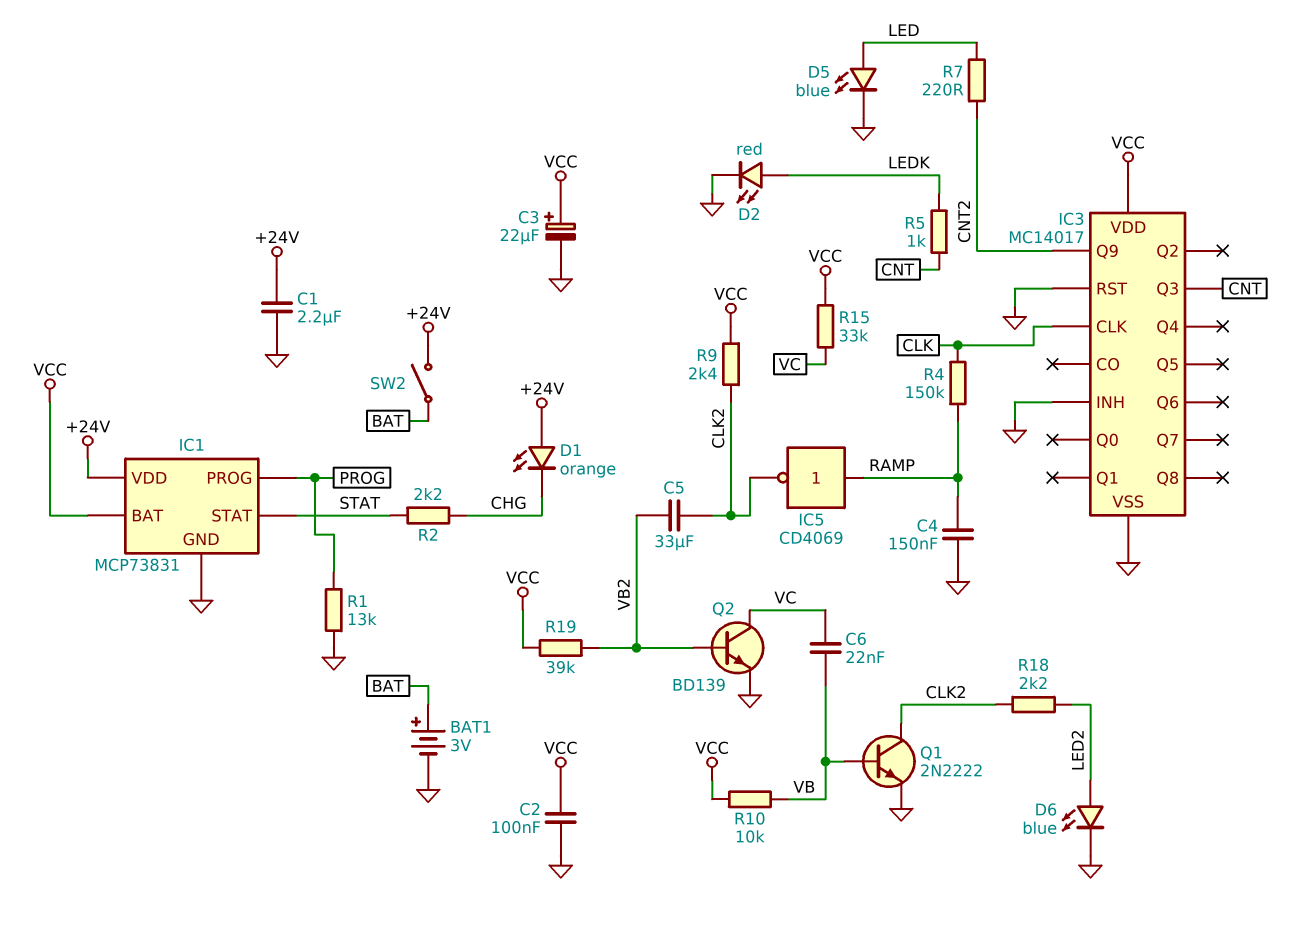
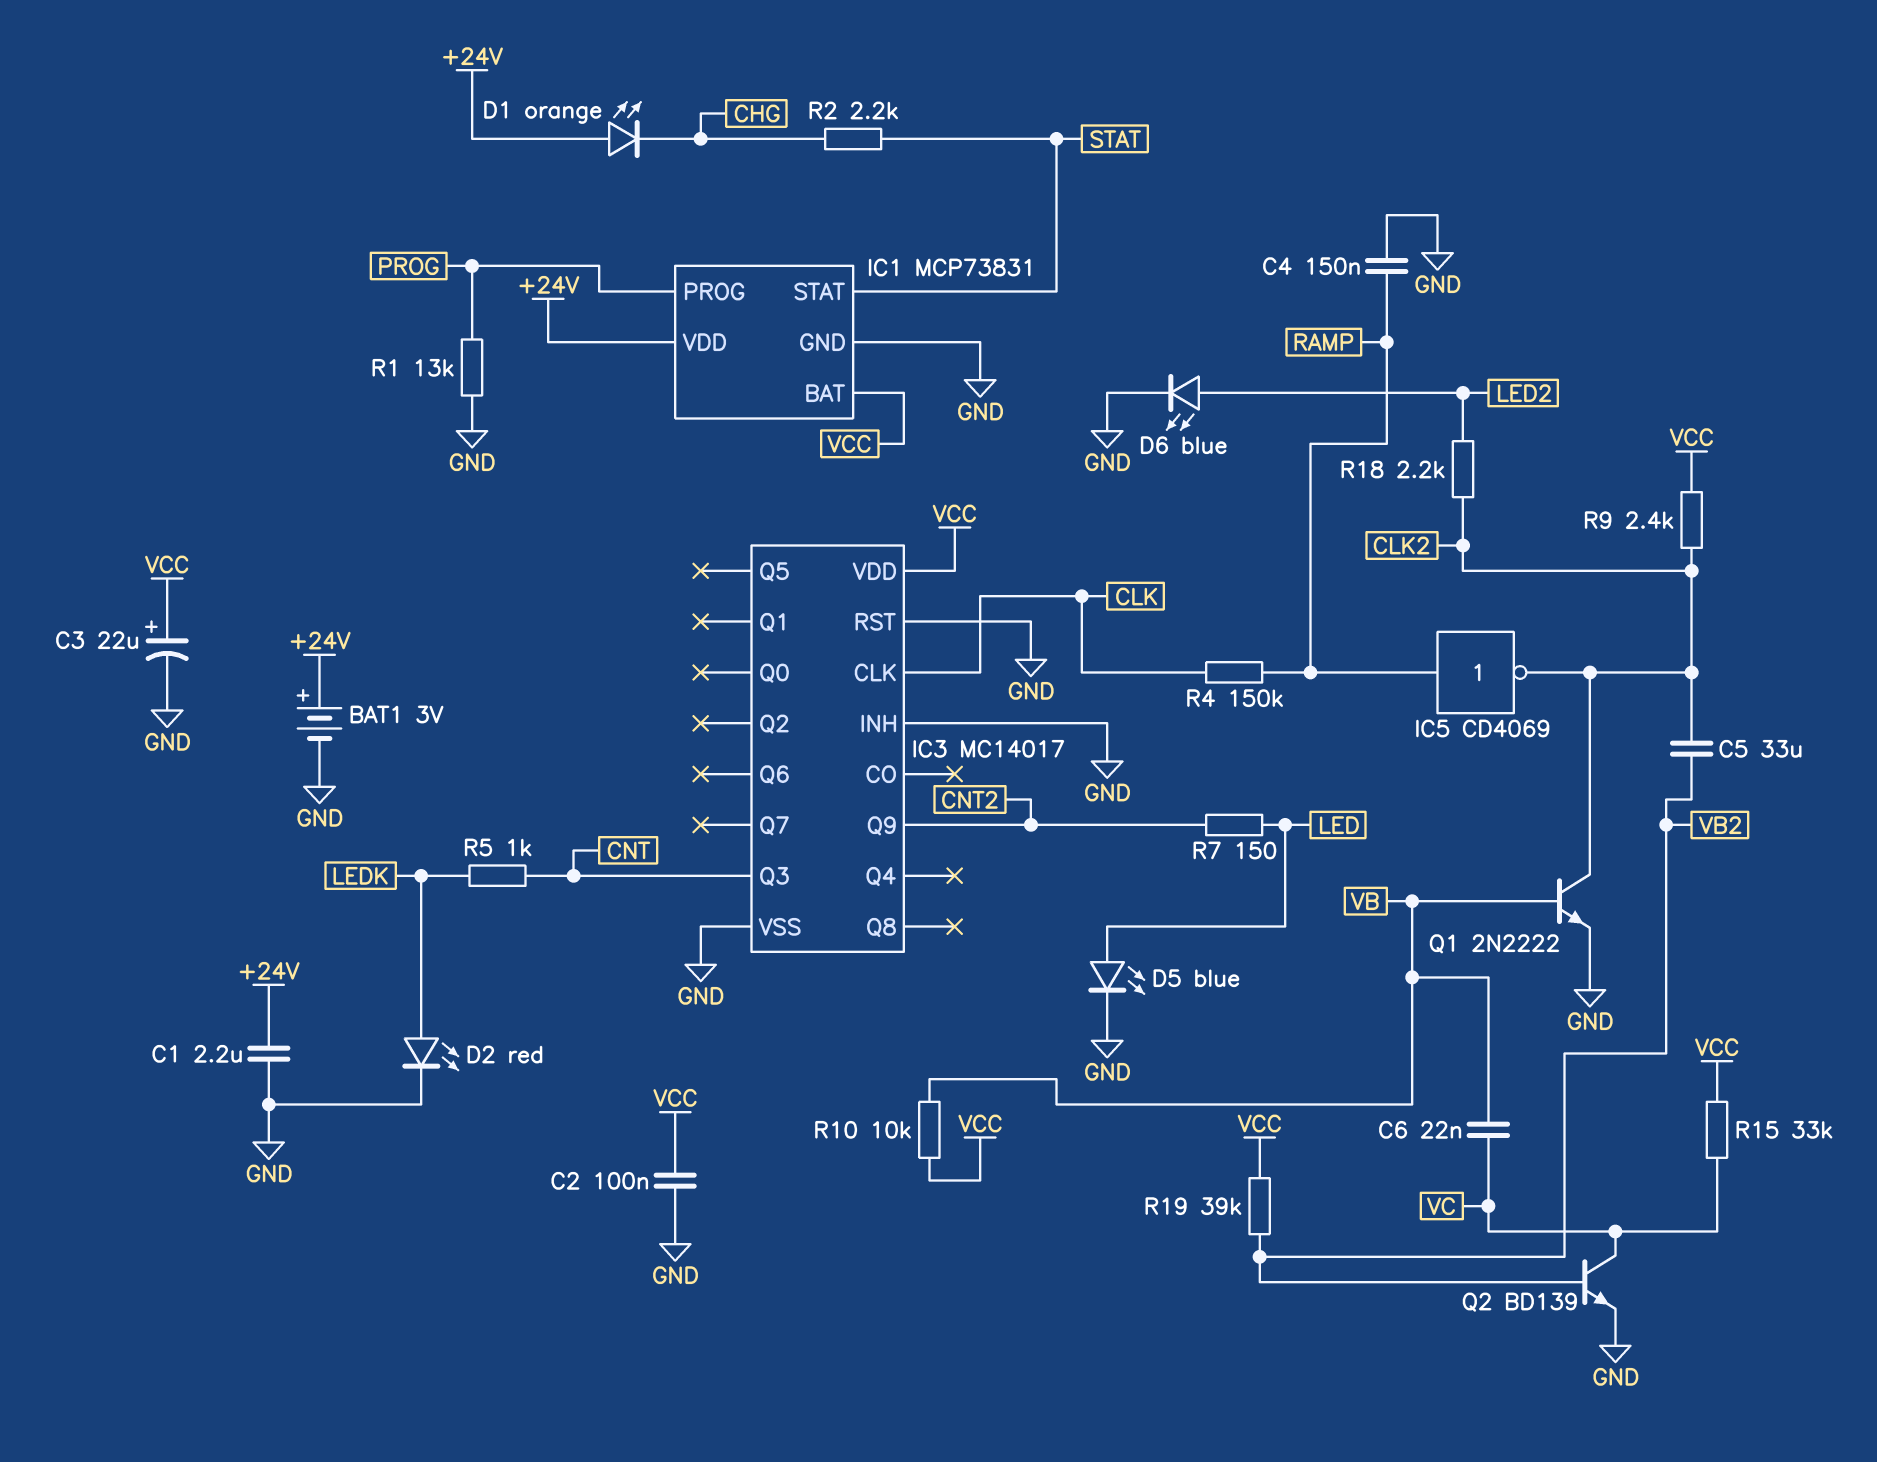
BAT1: 3V (plus BAT, minus GND) -> 3V (plus +24V, minus GND)
R7: 220 (CNT2, LED) -> 150 (CNT2, LED)
SW2: switch (+24V, BAT) -> none

